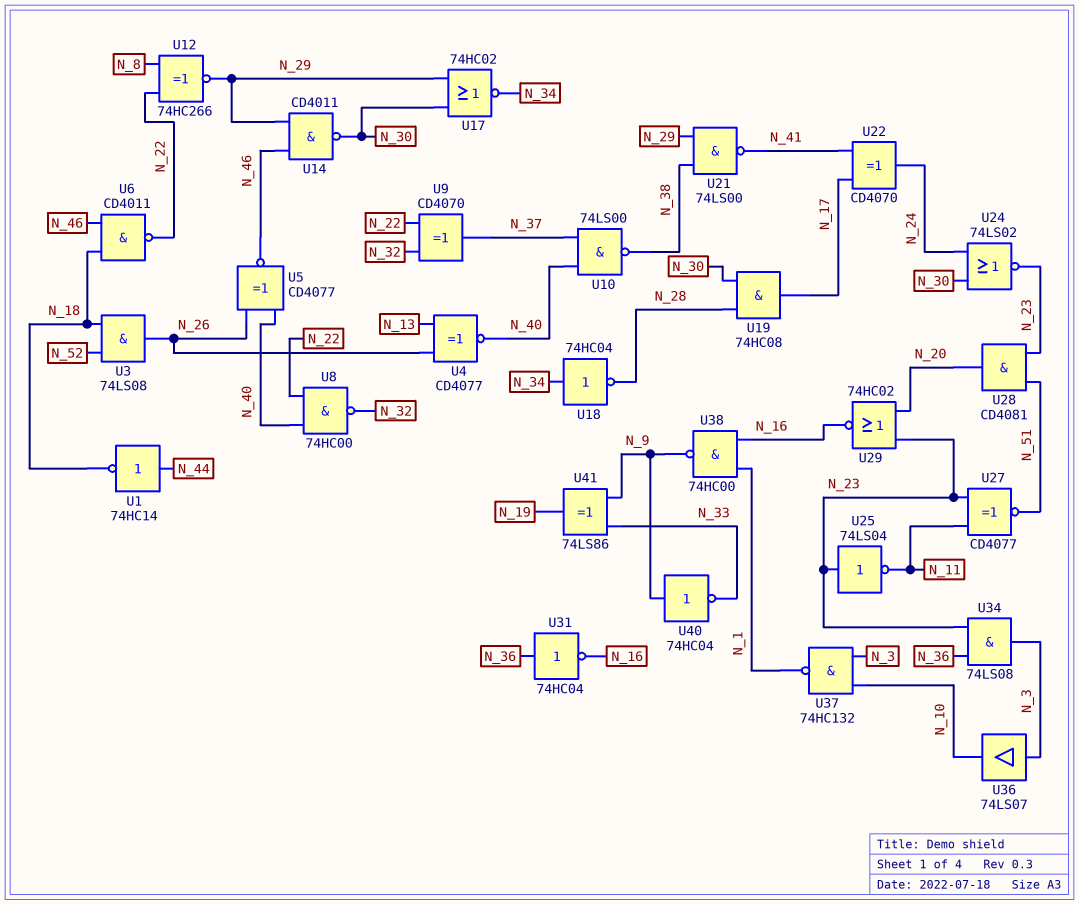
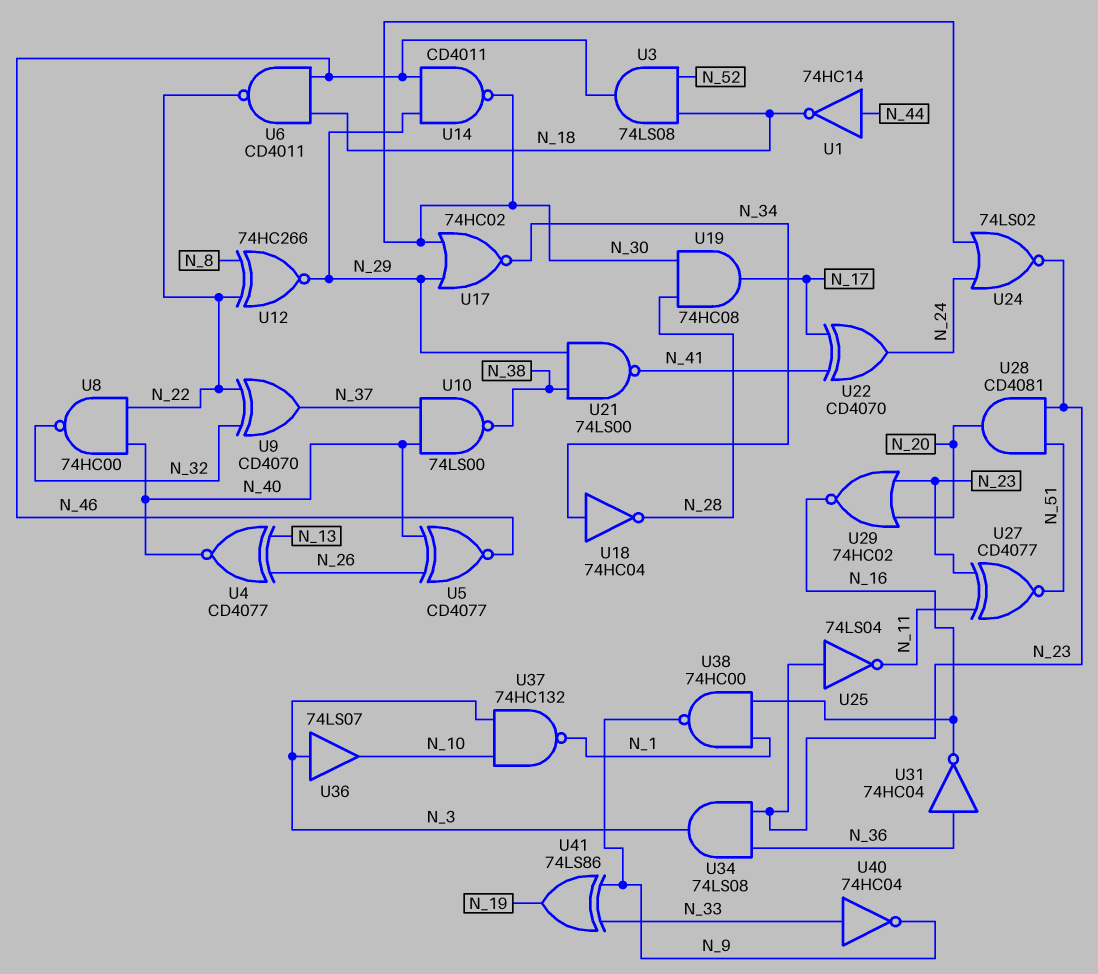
U3: AND 74LS08 (in N_18, in N_52, out N_26) -> AND 74LS08 (in N_18, in N_52, out N_46)
U40: NOT 74HC04 (in N_9, out N_33) -> NOT 74HC04 (in N_33, out N_9)

